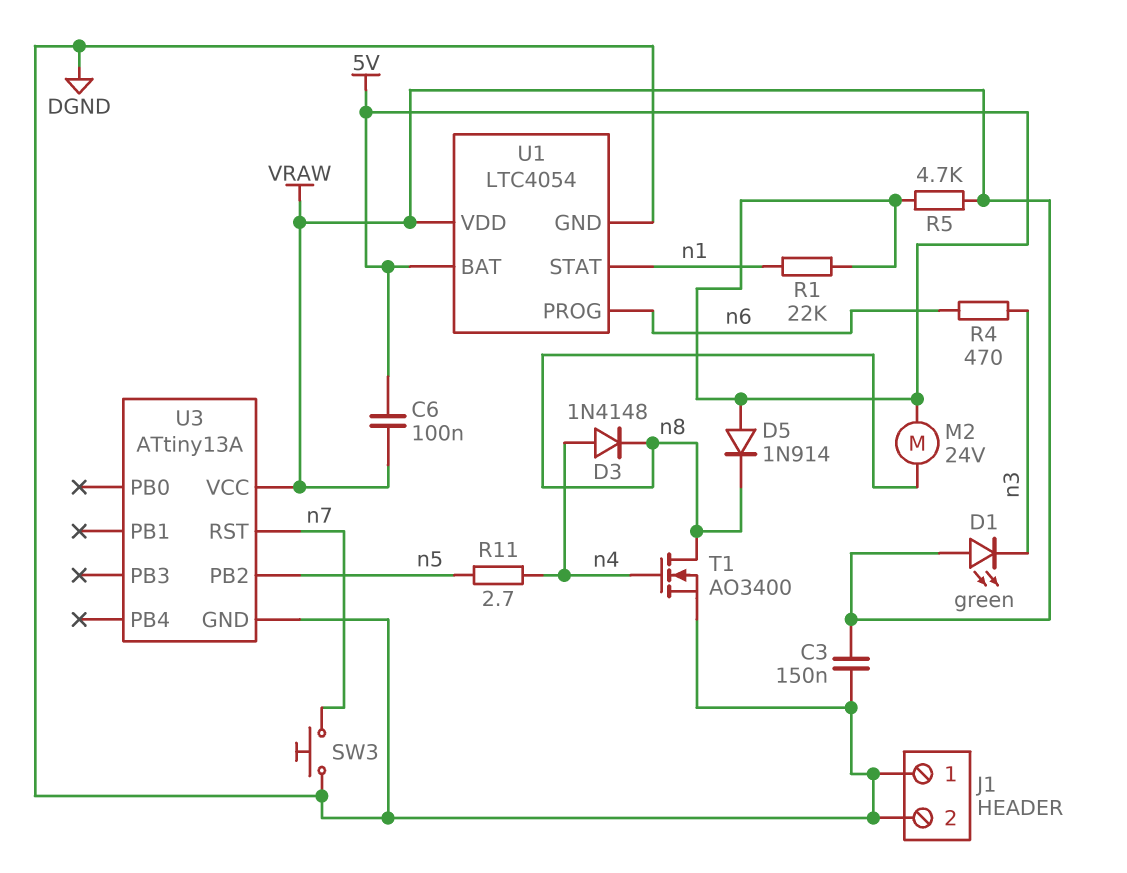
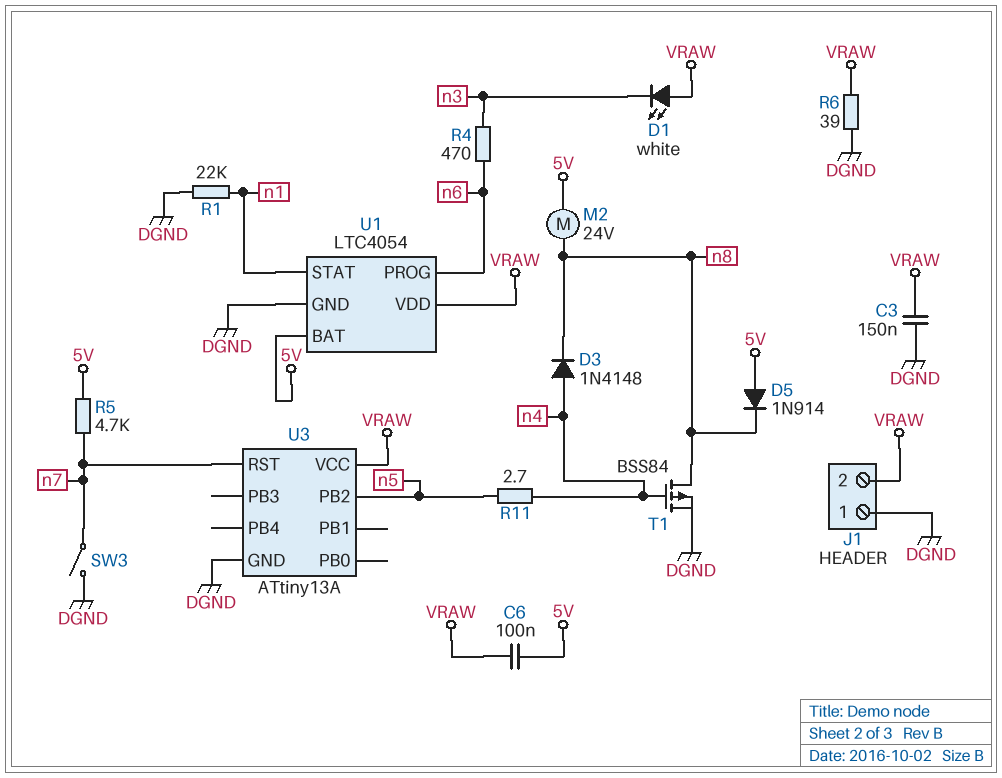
D1: LED green (A VRAW, K n3) -> LED white (A VRAW, K n3)
J1 pin 2: DGND -> VRAW
R1: 22k (5V, n1) -> 22k (DGND, n1)
R5: 4.7k (5V, VRAW) -> 4.7k (5V, n7)
R6: none -> 39 (DGND, VRAW)
SW3: button (DGND, n7) -> switch (DGND, n7)
T1: NMOS AO3400 (G n4, D n8, S DGND) -> PMOS BSS84 (G n4, D n8, S DGND)

